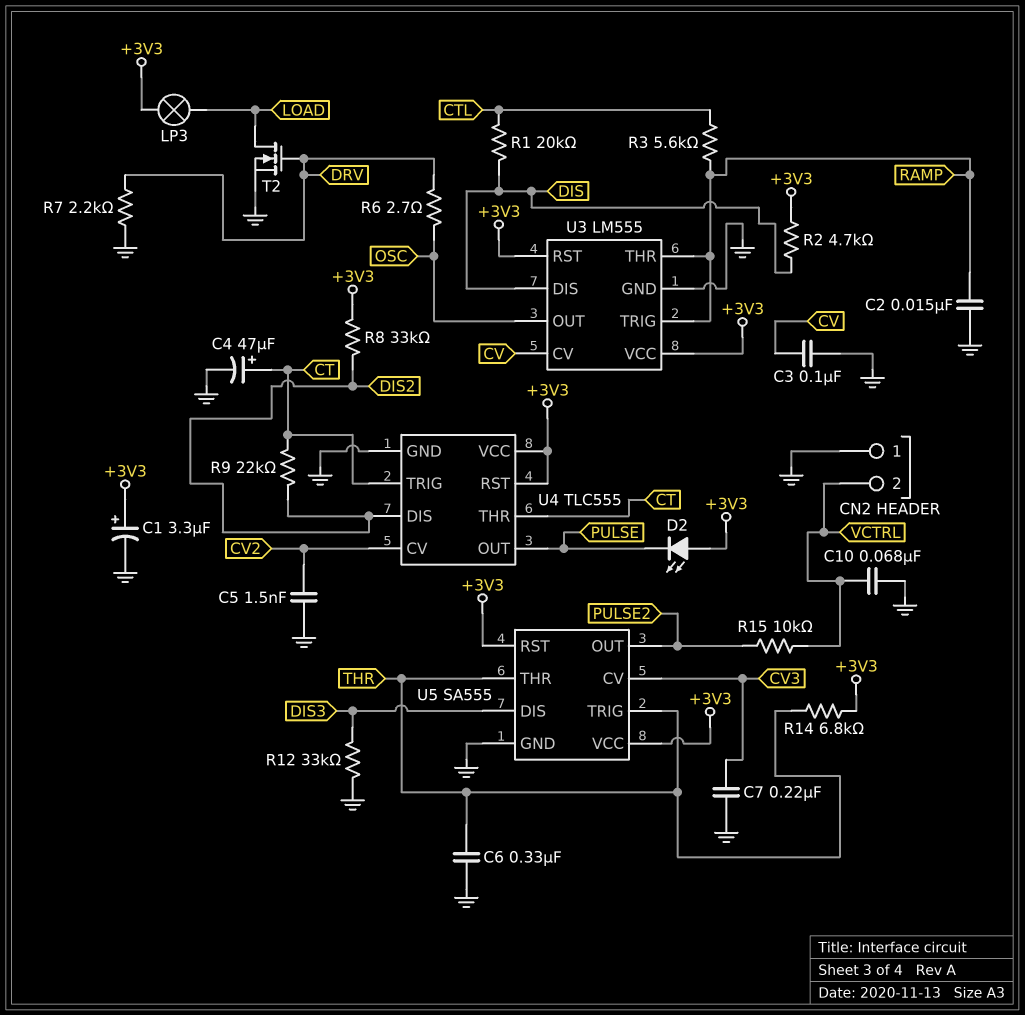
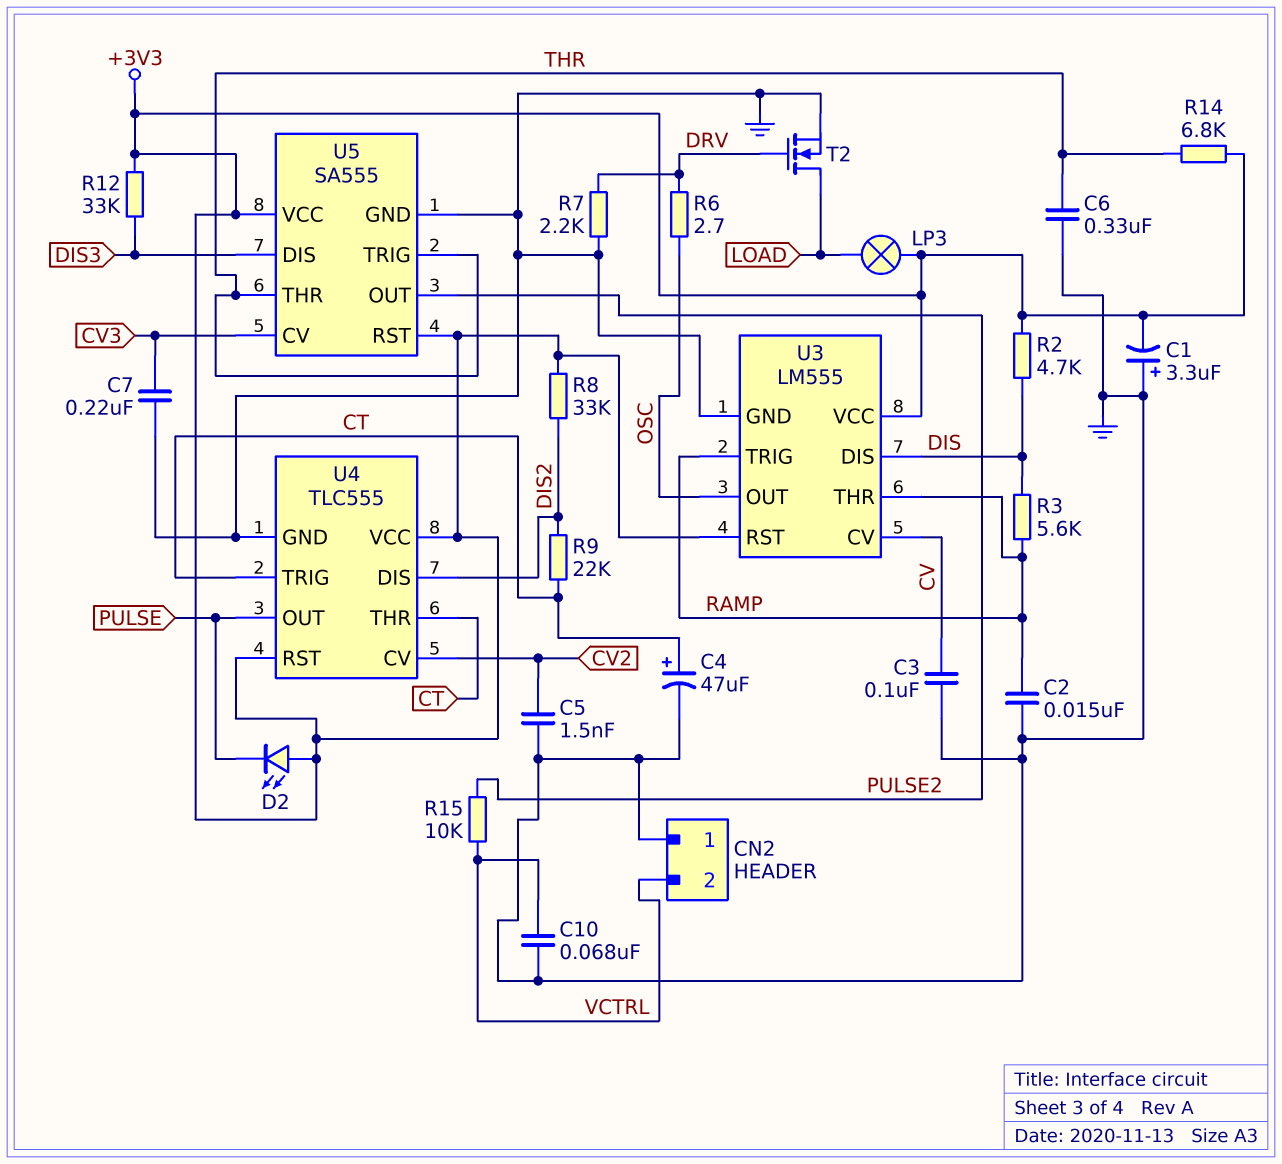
C1: 3.3uF (plus +3V3, minus GND) -> 3.3uF (plus GND, minus +3V3)
R1: 20k (CTL, DIS) -> none
R3: 5.6k (CTL, RAMP) -> 5.6k (DIS, RAMP)
R12: 33k (DIS3, GND) -> 33k (+3V3, DIS3)

